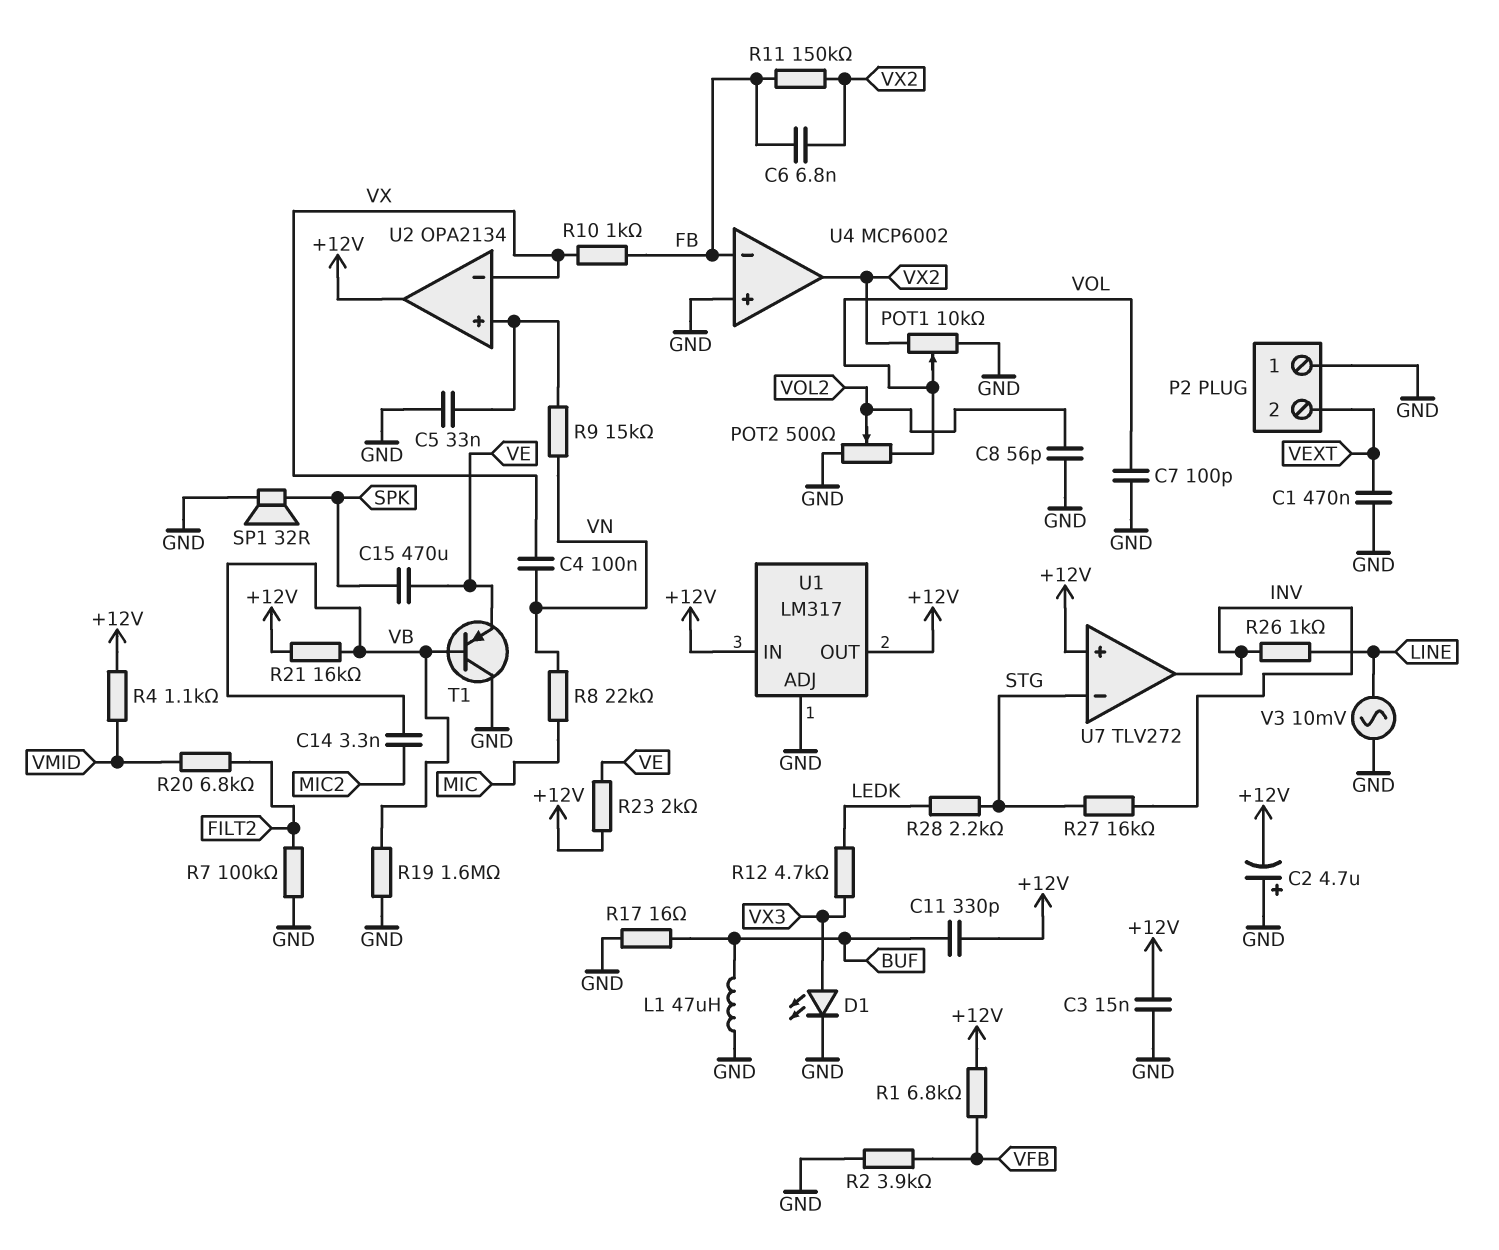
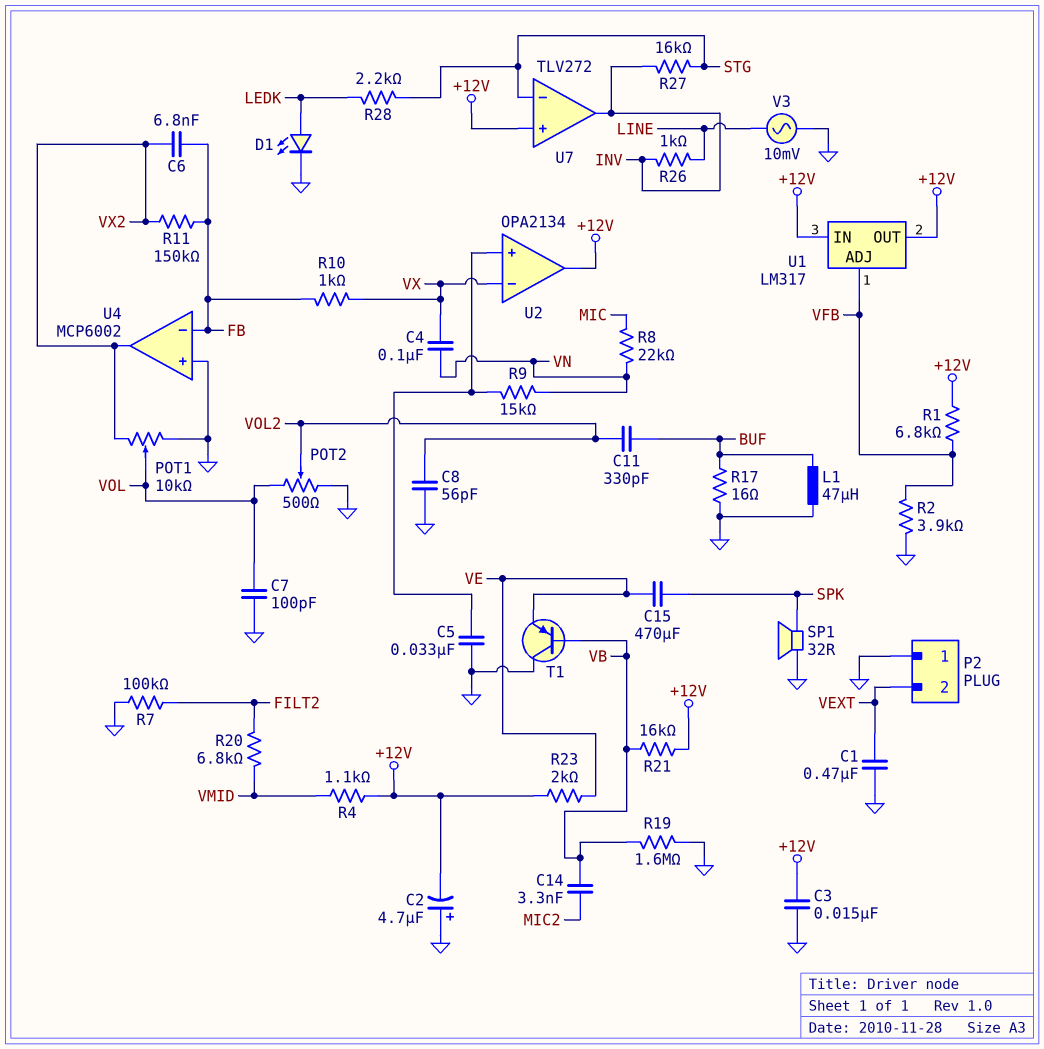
C11: 330pF (+12V, BUF) -> 330pF (BUF, VOL2)
D1: LED (A VX3, K GND) -> LED (A LEDK, K GND)
R12: 4.7k (LEDK, VX3) -> none
U1 pin ADJ: GND -> VFB

